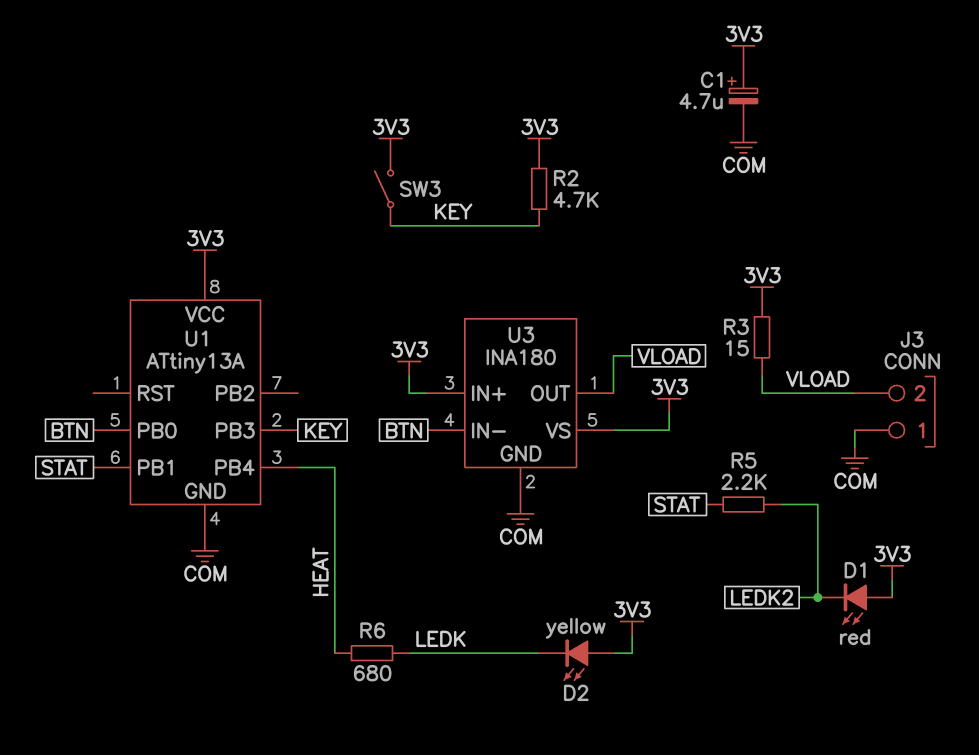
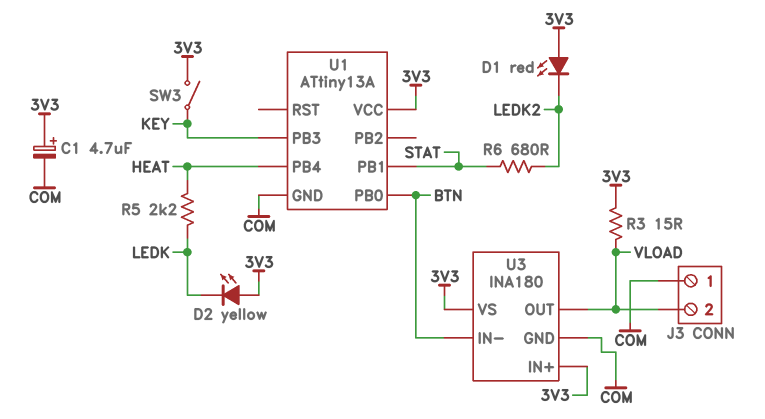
R2: 4.7k (3V3, KEY) -> none
R5: 2.2k (LEDK2, STAT) -> 2.2k (HEAT, LEDK)
R6: 680 (HEAT, LEDK) -> 680 (LEDK2, STAT)

